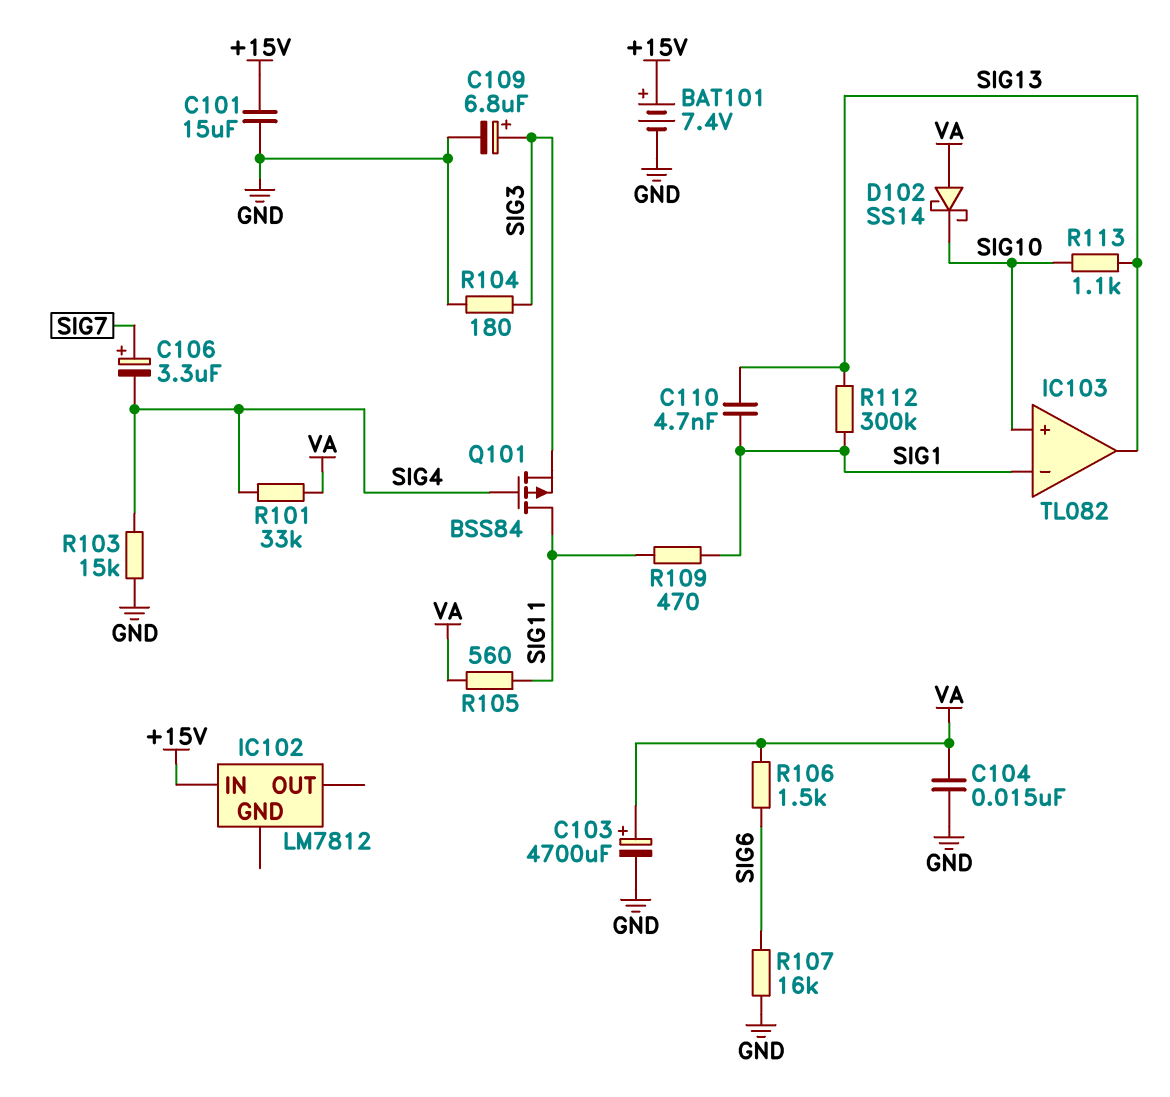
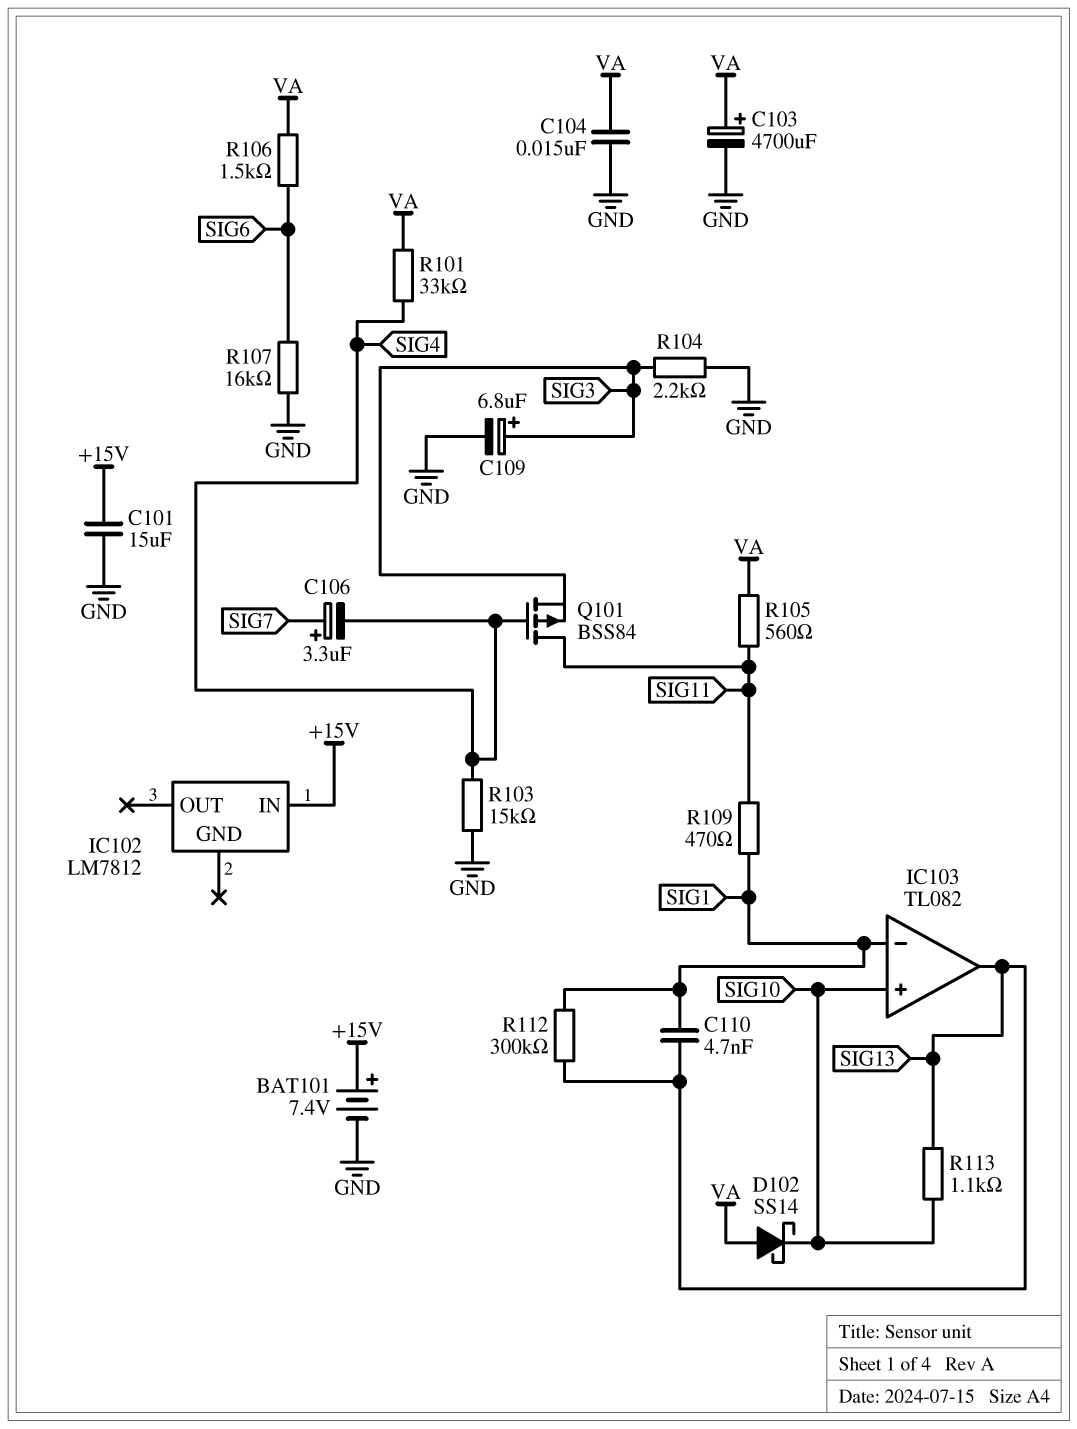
R104: 180 (GND, SIG3) -> 2.2k (GND, SIG3)

